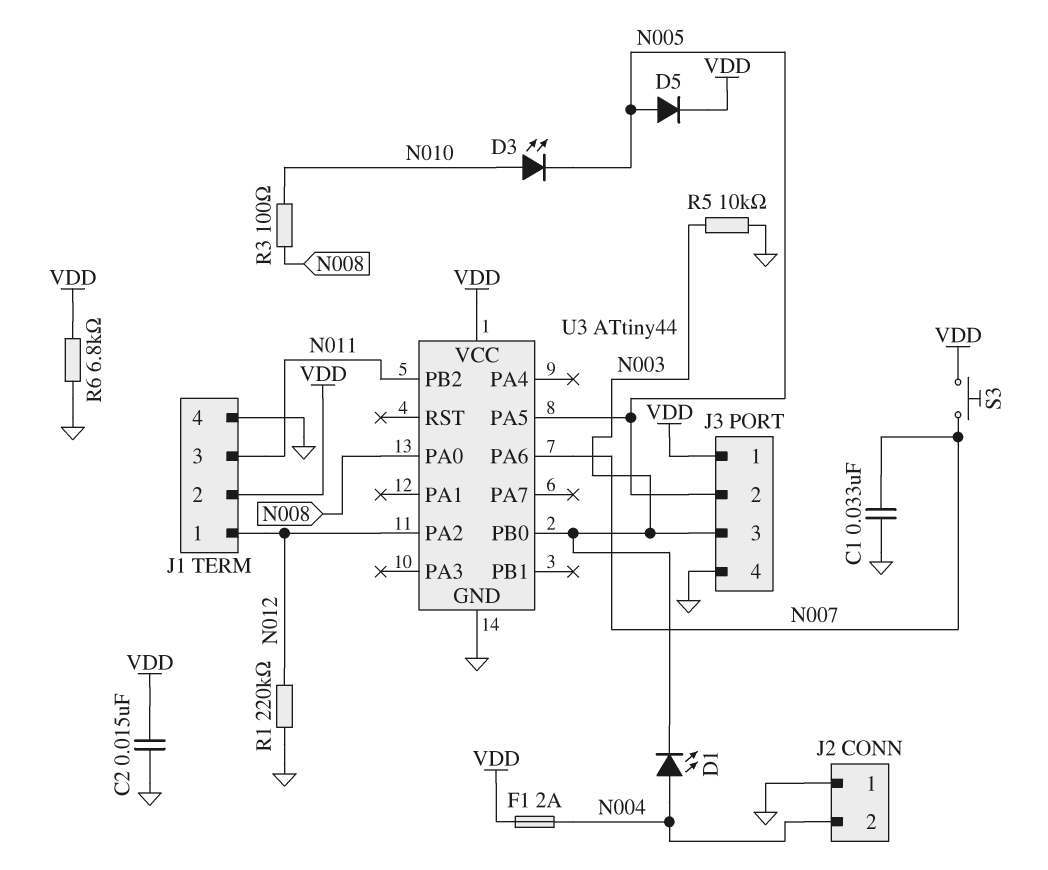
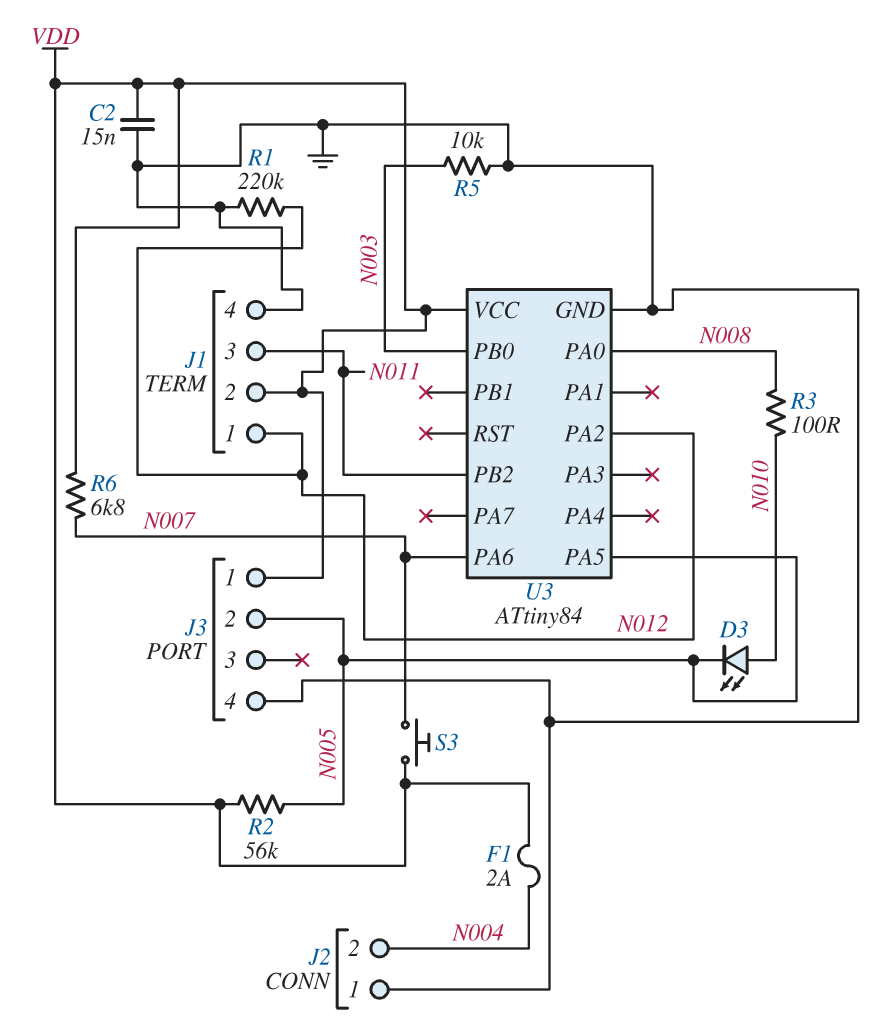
C1: 33nF (GND, N007) -> none
D1: LED (A N004, K N003) -> none
D5: diode (A N005, K VDD) -> none
J3 pin 3: N003 -> none
R2: none -> 56k (N005, VDD)
R6: 6.8k (GND, VDD) -> 6.8k (N007, VDD)
U3: ATtiny44 -> ATtiny84

